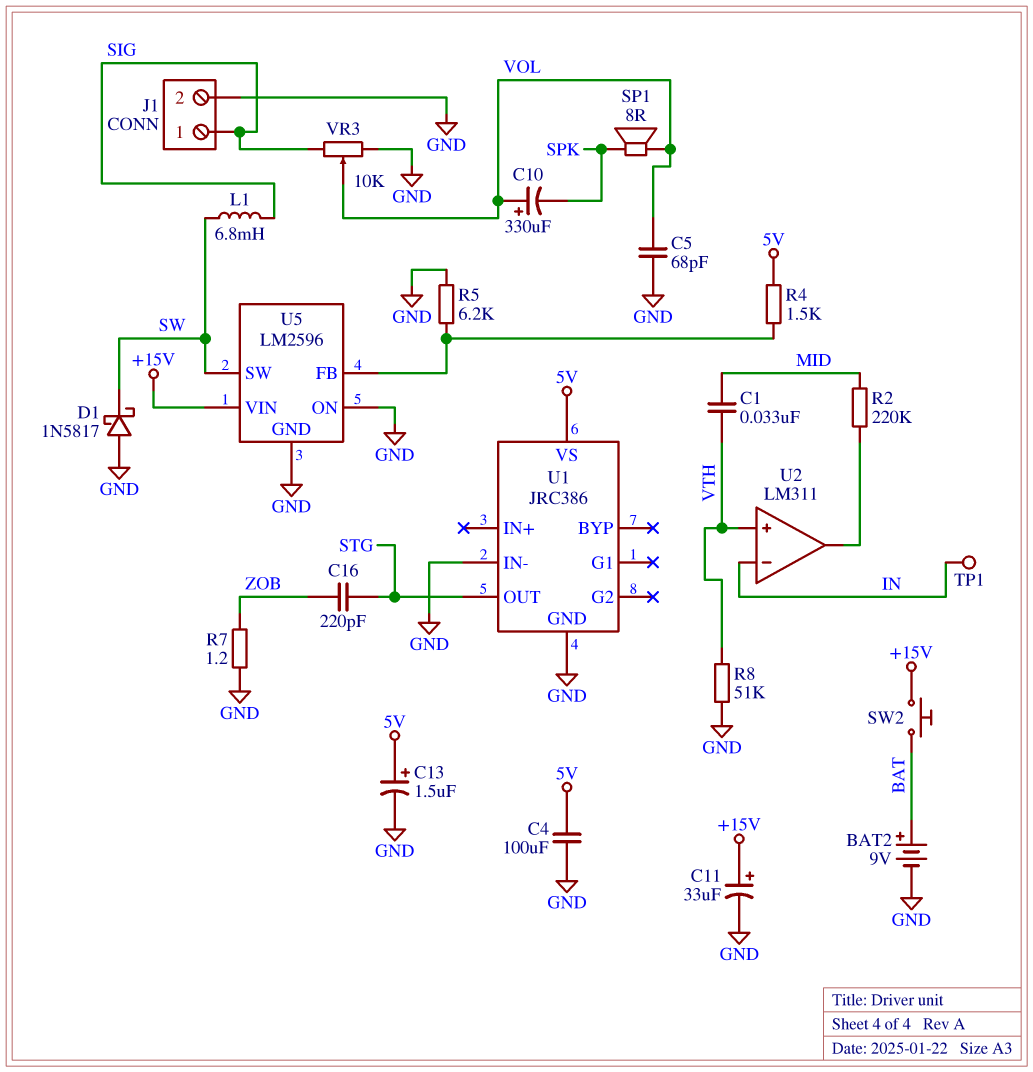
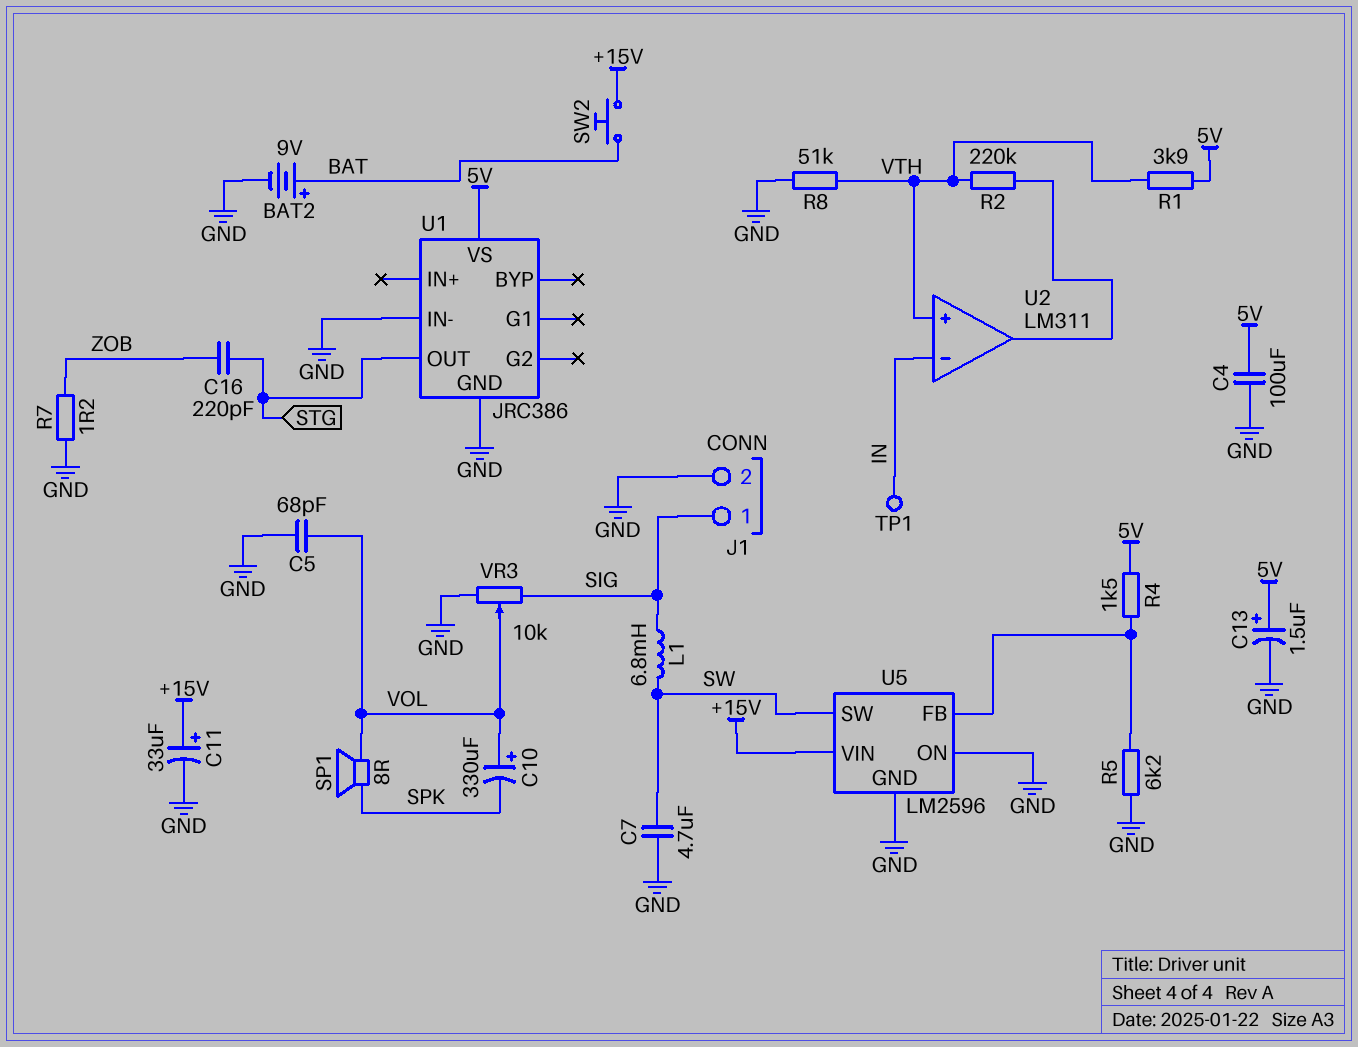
C1: 33nF (MID, VTH) -> none
C7: none -> 4.7uF (GND, SW)
D1: schottky 1N5817 (A GND, K SW) -> none
R1: none -> 3.9k (5V, VTH)
R2: 220k (MID, U2/out) -> 220k (U2/out, VTH)

